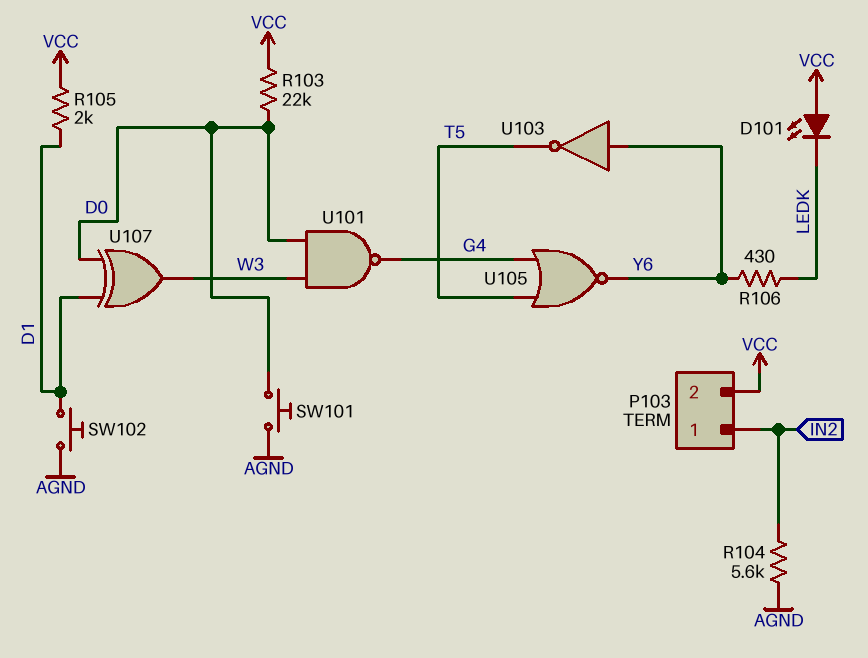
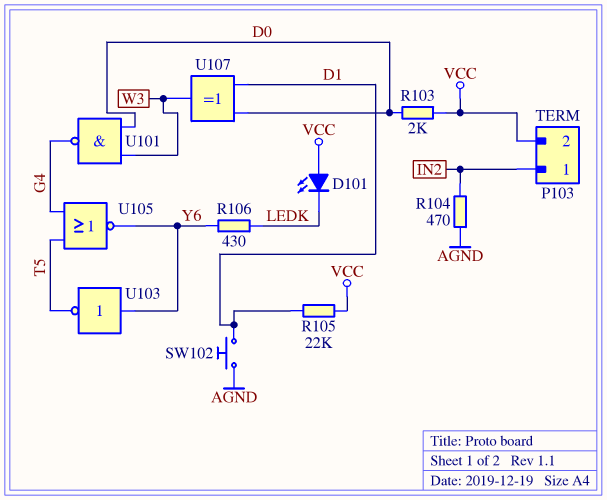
R103: 22k (D0, VCC) -> 2k (D0, VCC)
R104: 5.6k (AGND, IN2) -> 470 (AGND, IN2)
R105: 2k (D1, VCC) -> 22k (D1, VCC)
SW101: button (AGND, D0) -> none

